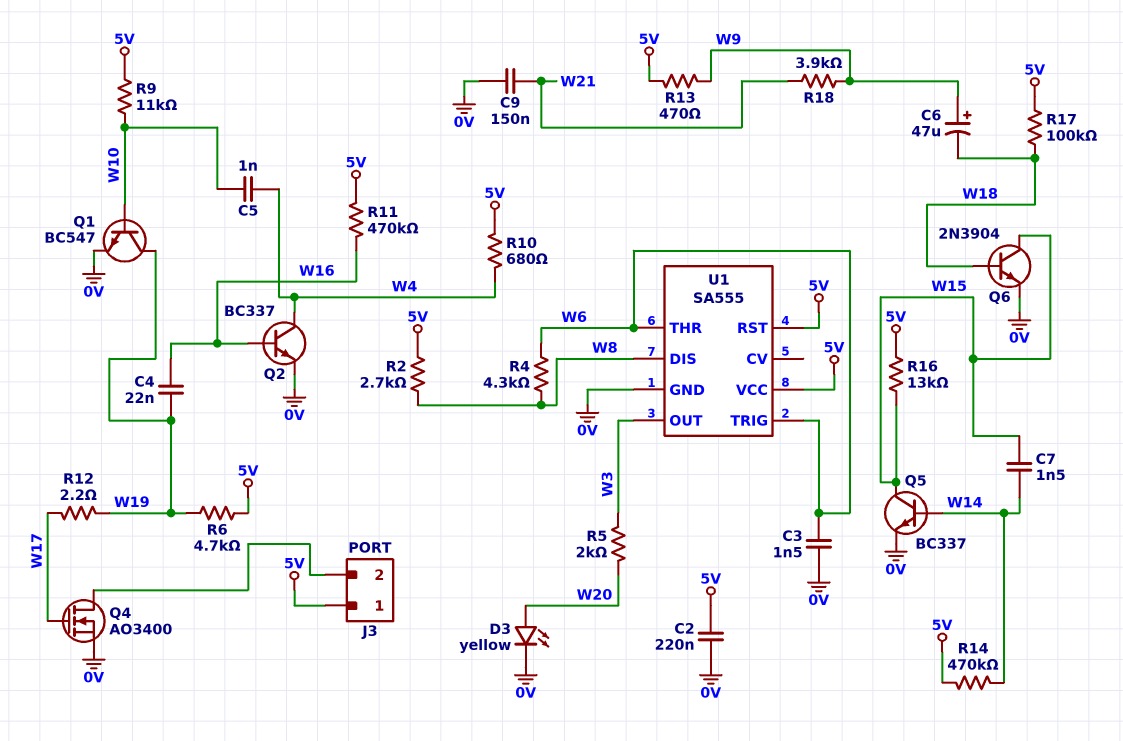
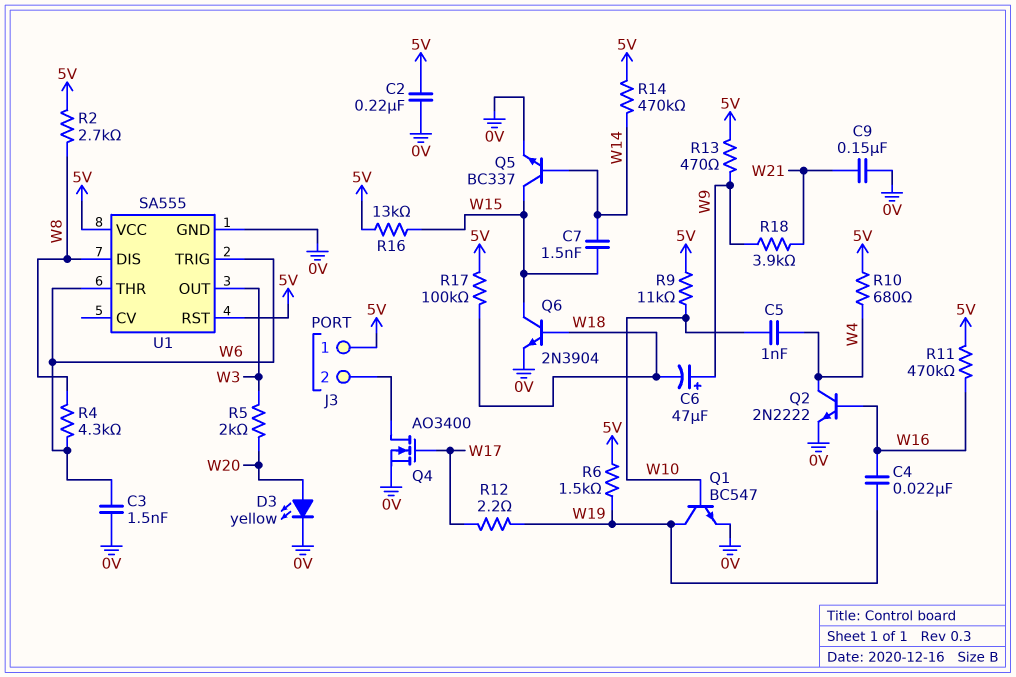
Q2: NPN BC337 (B W16, C W4, E 0V) -> NPN 2N2222 (B W16, C W4, E 0V)
R6: 4.7k (5V, W19) -> 1.5k (5V, W19)

